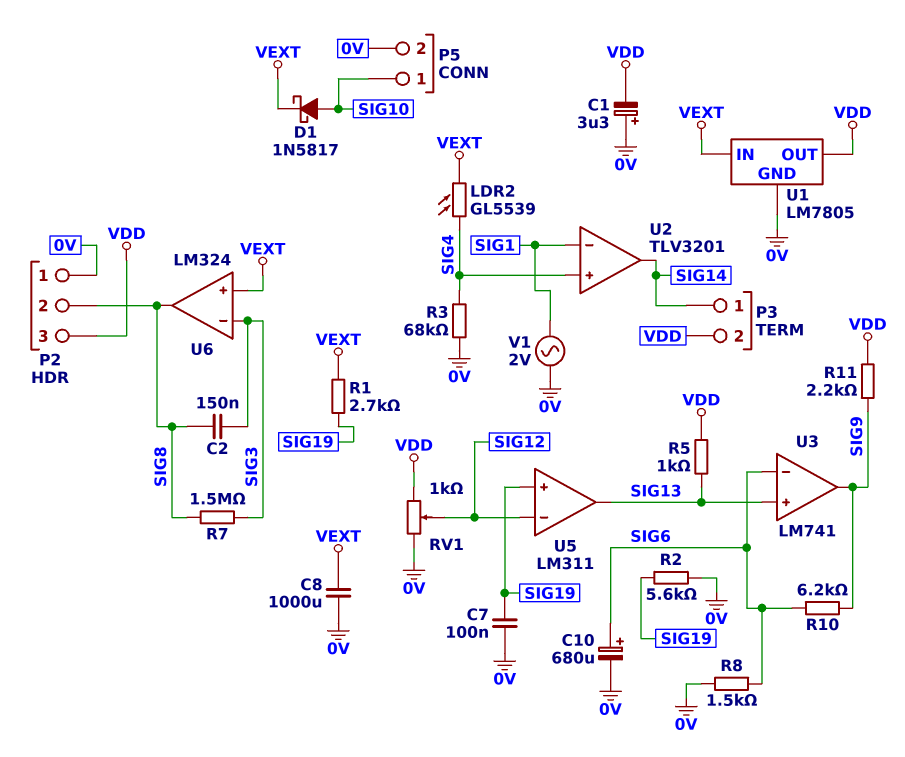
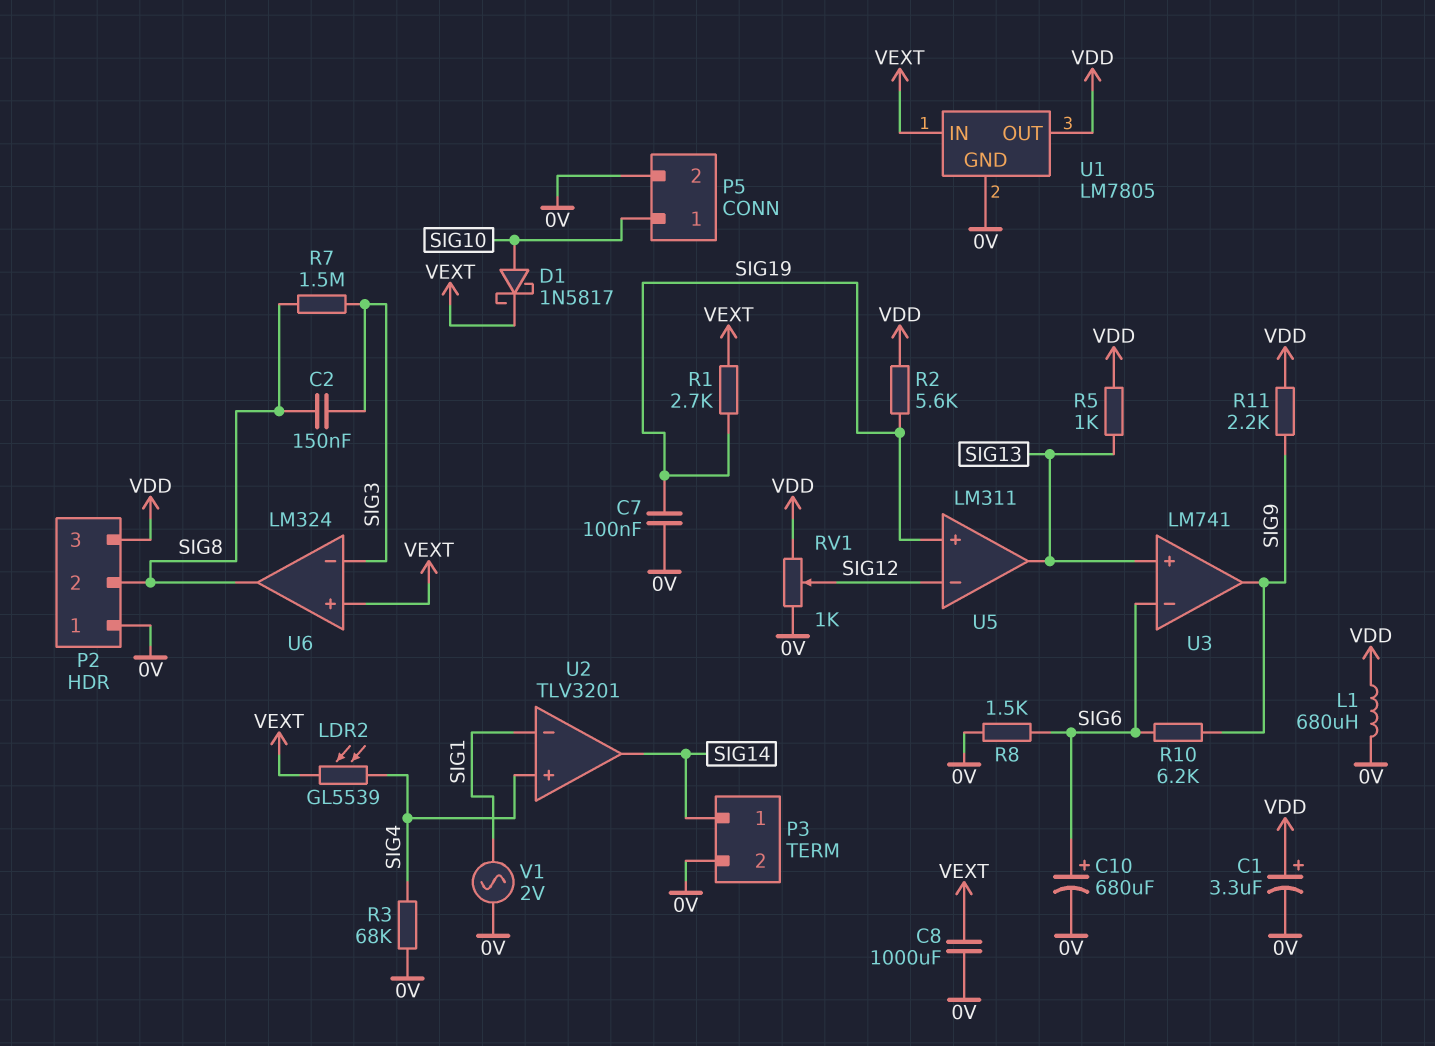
C1: 3.3uF (plus 0V, minus VDD) -> 3.3uF (plus VDD, minus 0V)
L1: none -> 680uH (0V, VDD)
P3 pin 2: VDD -> 0V
R2: 5.6k (0V, SIG19) -> 5.6k (SIG19, VDD)

